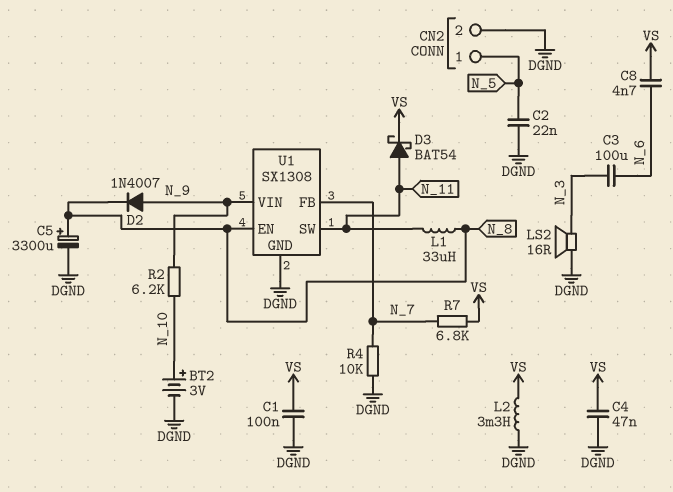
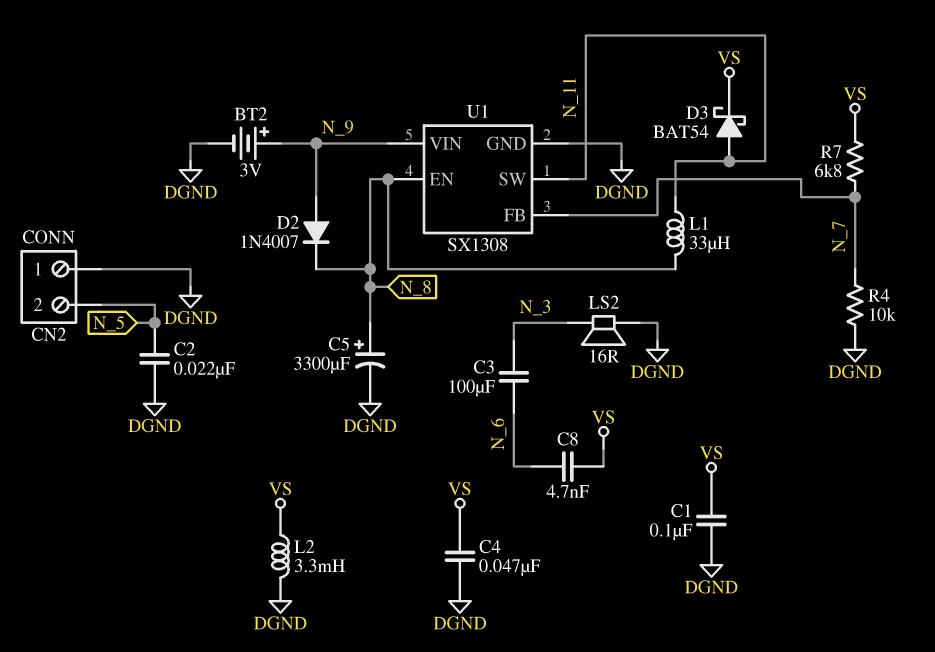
BT2: 3V (plus N_10, minus DGND) -> 3V (plus N_9, minus DGND)
CN2 pin 1: N_5 -> DGND
CN2 pin 2: DGND -> N_5
R2: 6.2k (N_9, N_10) -> none

